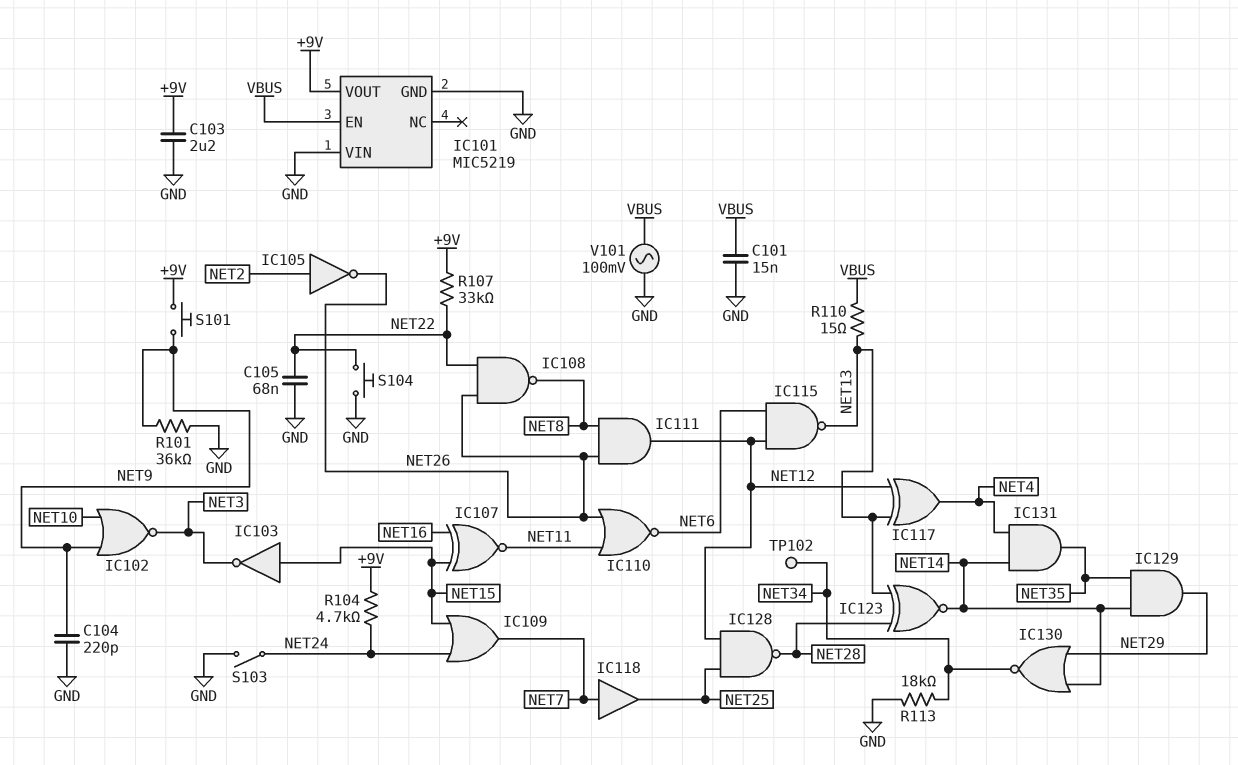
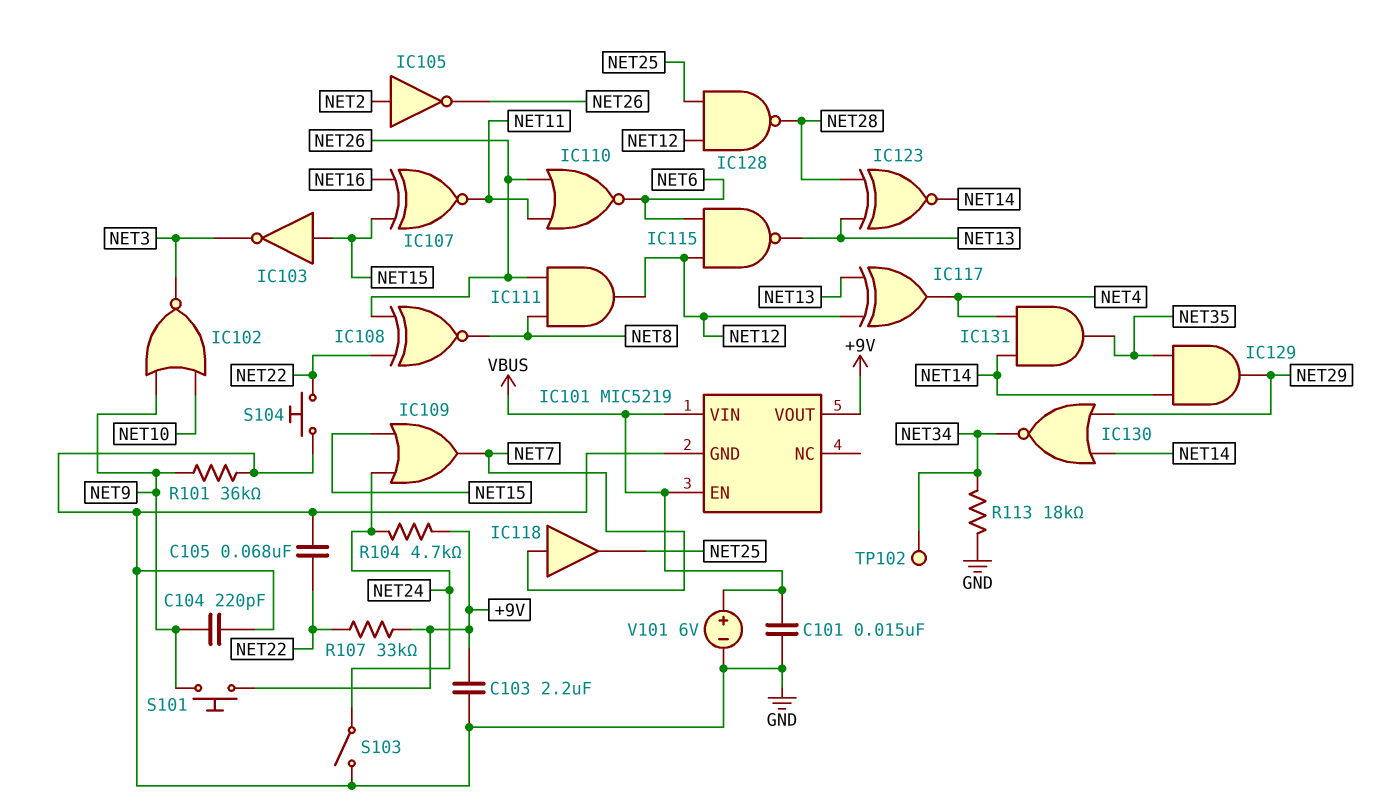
IC101 pin VIN: GND -> VBUS
IC108: NAND (in NET22, in NET26, out NET8) -> XNOR (in NET22, in NET26, out NET8)
R110: 15 (NET13, VBUS) -> none
V101: AC 100mV (GND, VBUS) -> 6V (plus VBUS, minus GND)

